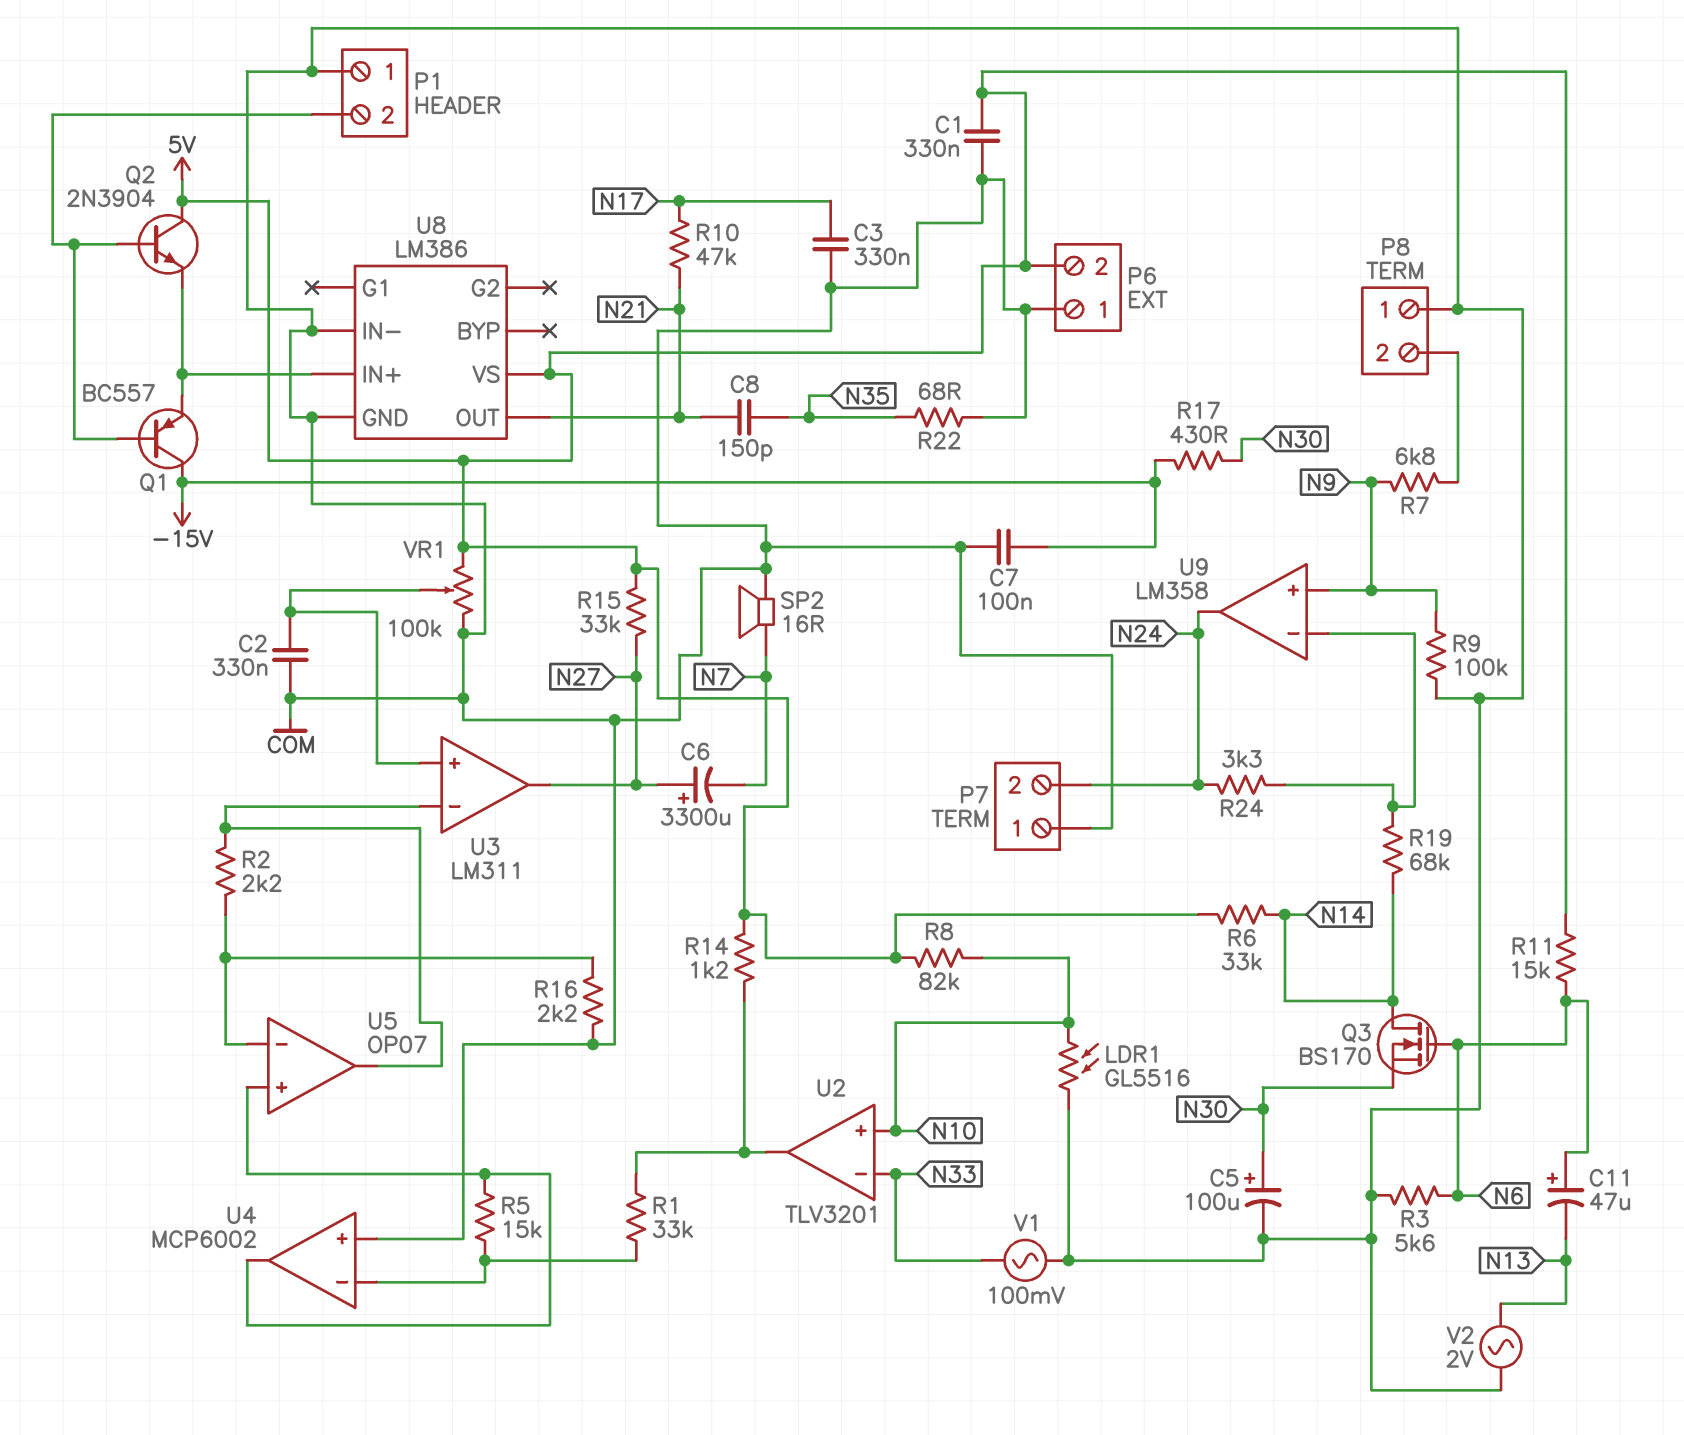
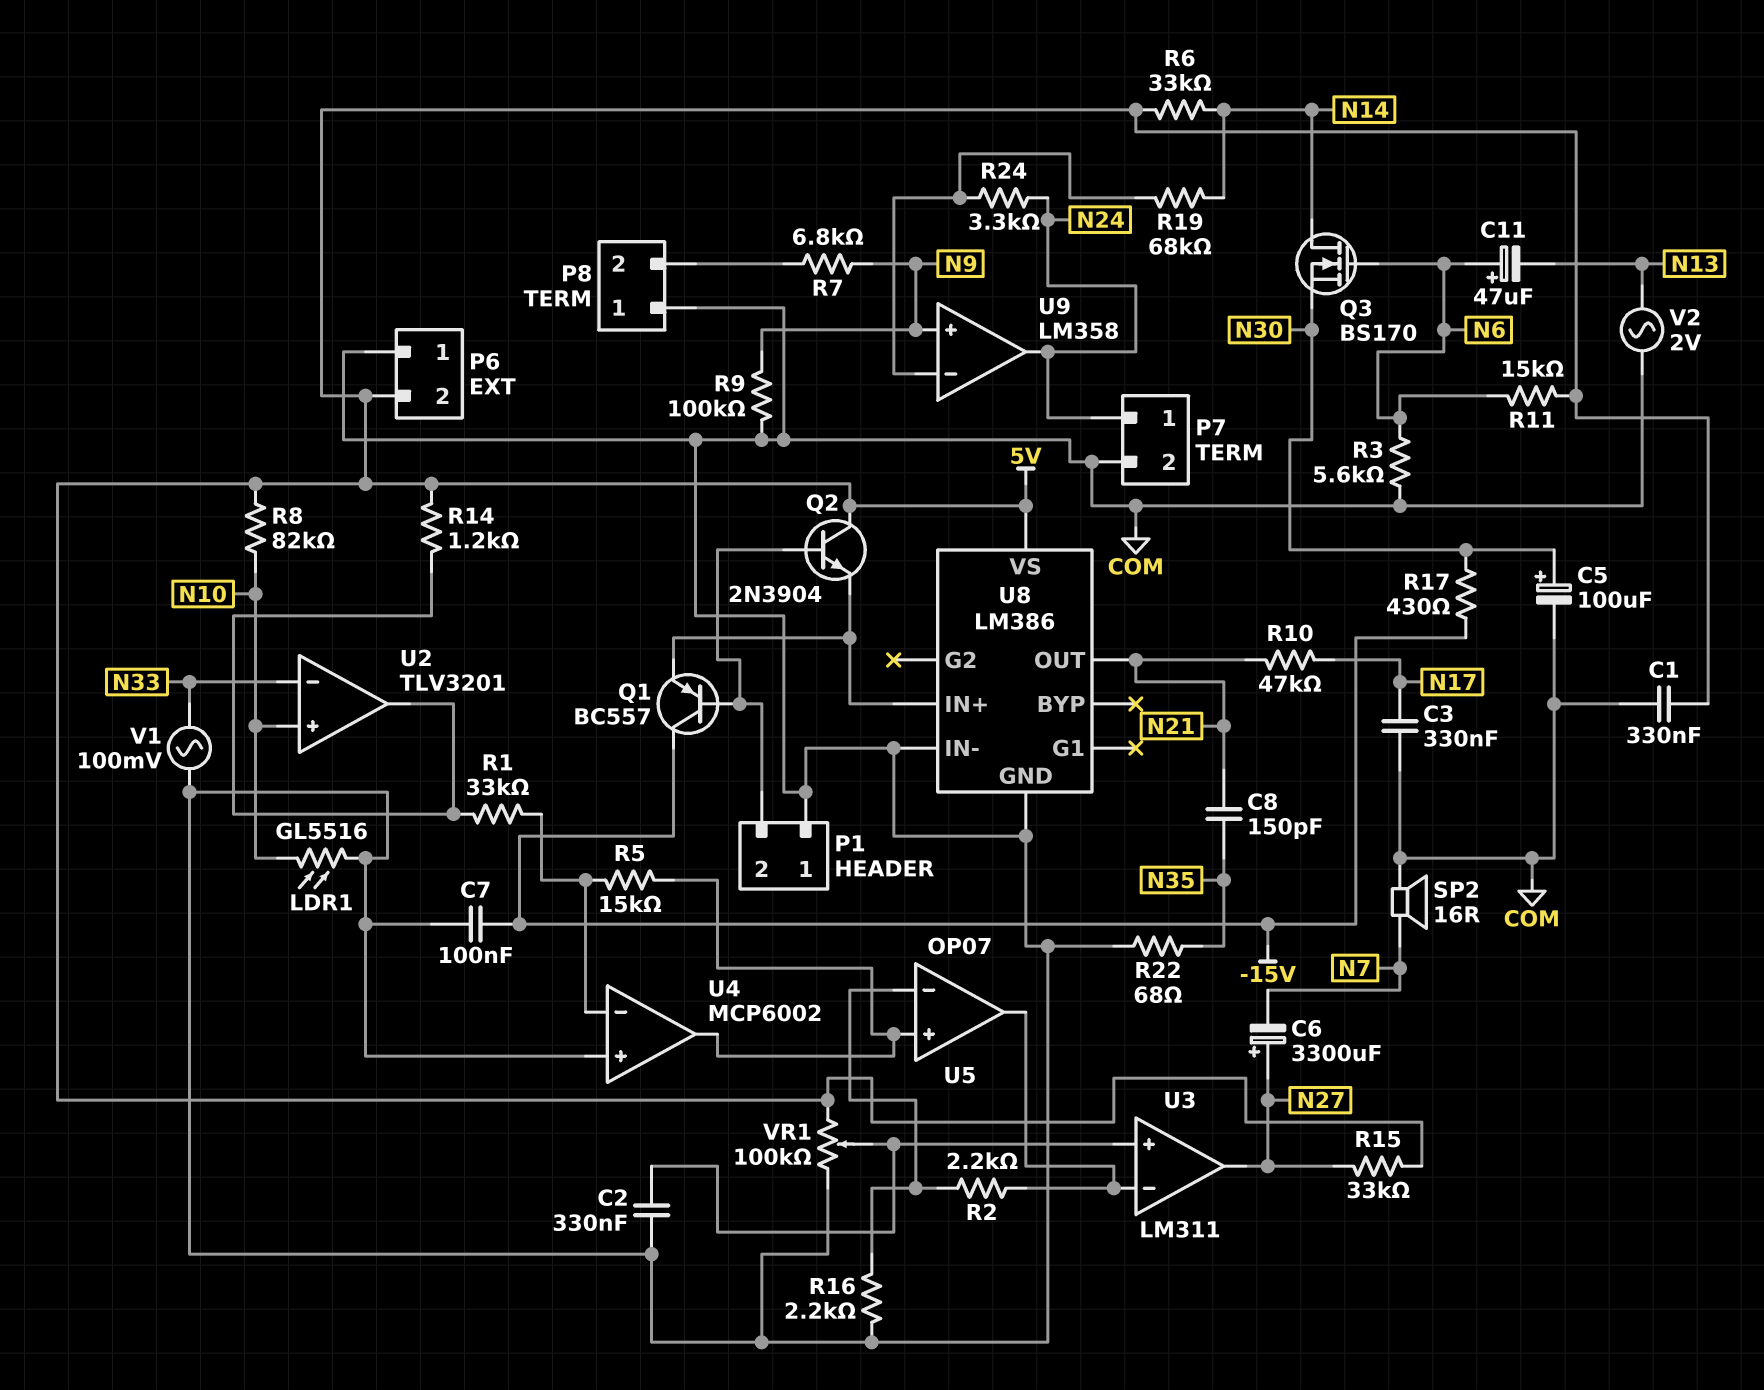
P7 pin 1: COM -> N24
P7 pin 2: N24 -> COM

